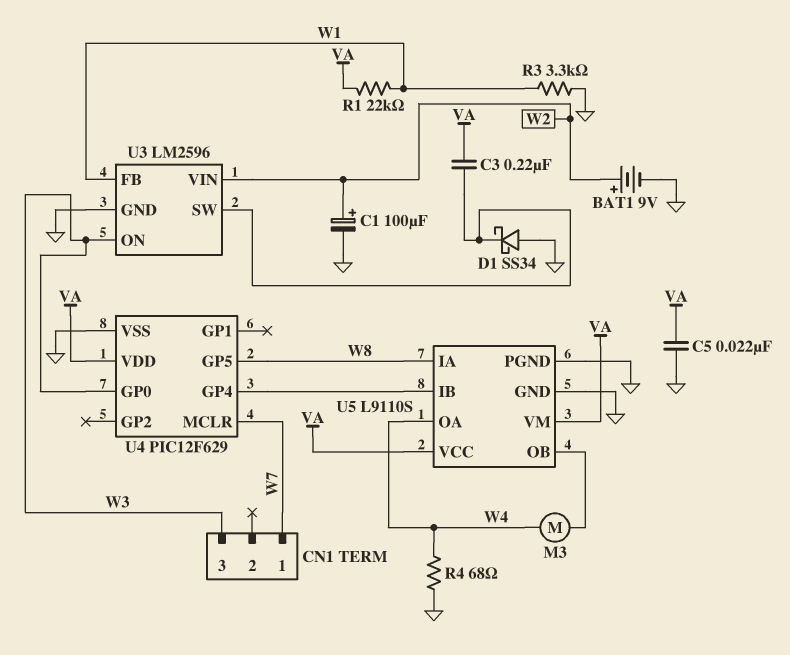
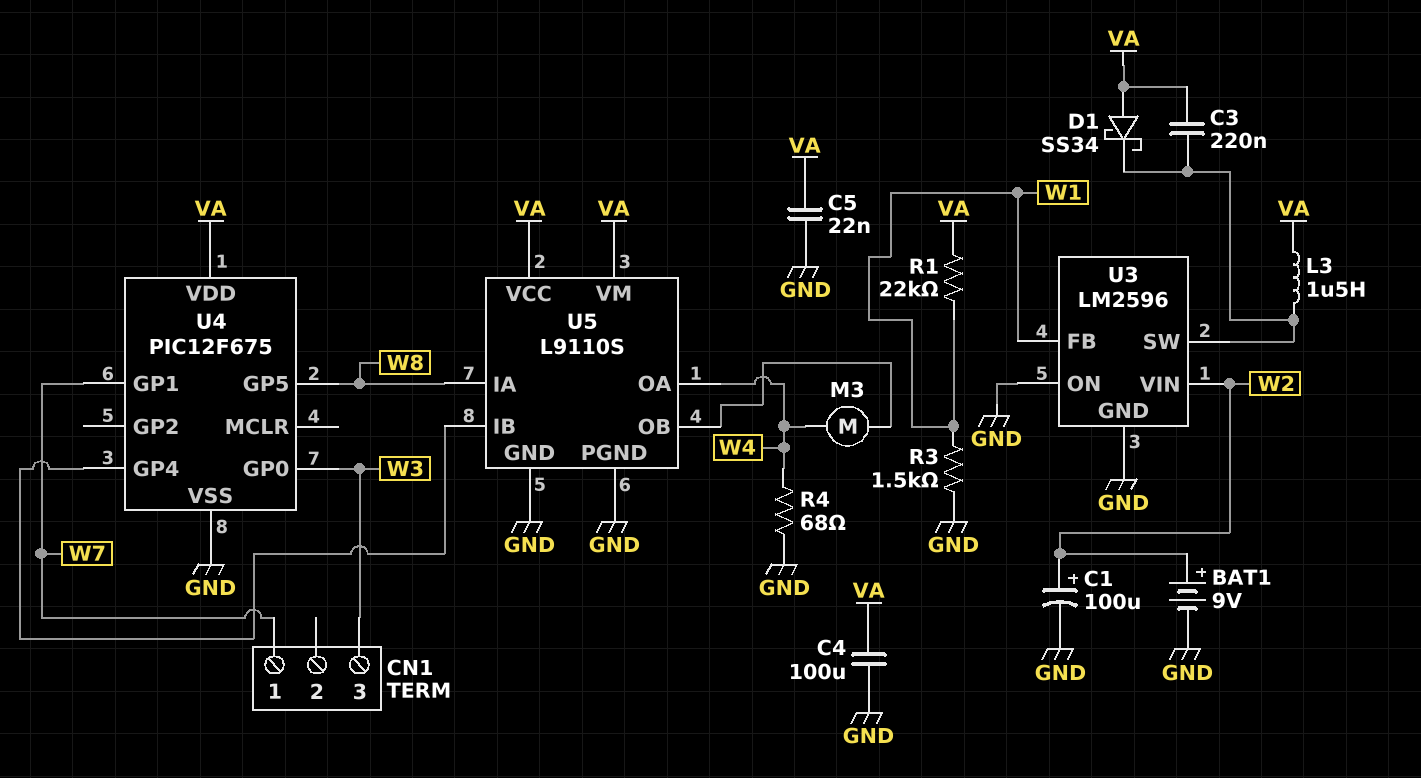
C4: none -> 100uF (GND, VA)
D1: schottky SS34 (A GND, K U3/SW) -> schottky SS34 (A VA, K U3/SW)
L3: none -> 1.5uH (U3/SW, VA)
R3: 3.3k (GND, W1) -> 1.5k (GND, W1)
U3 pin ON: W3 -> GND
U4: PIC12F629 -> PIC12F675
U4 pin GP1: none -> W7
U4 pin MCLR: W7 -> none

